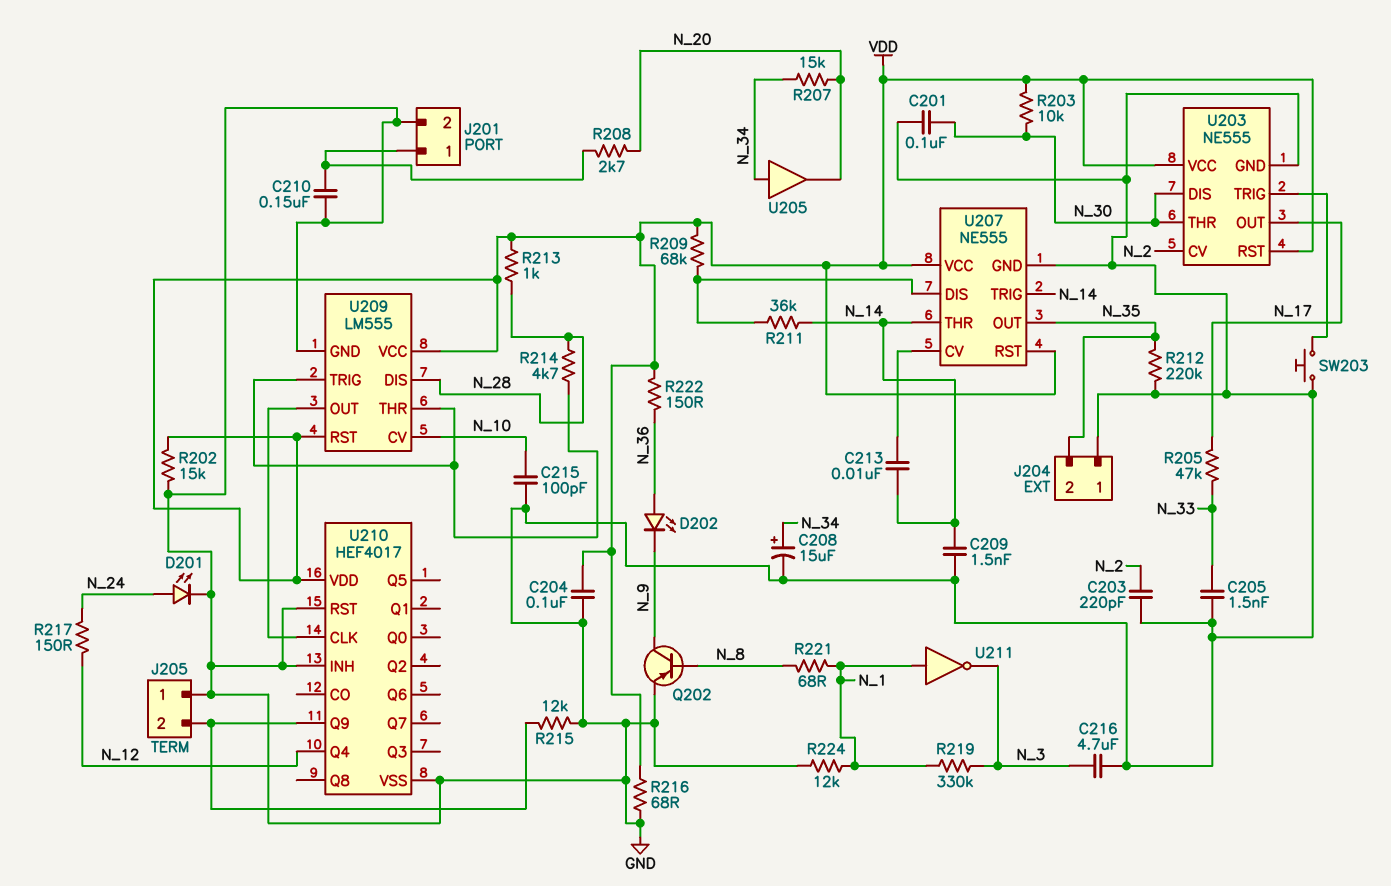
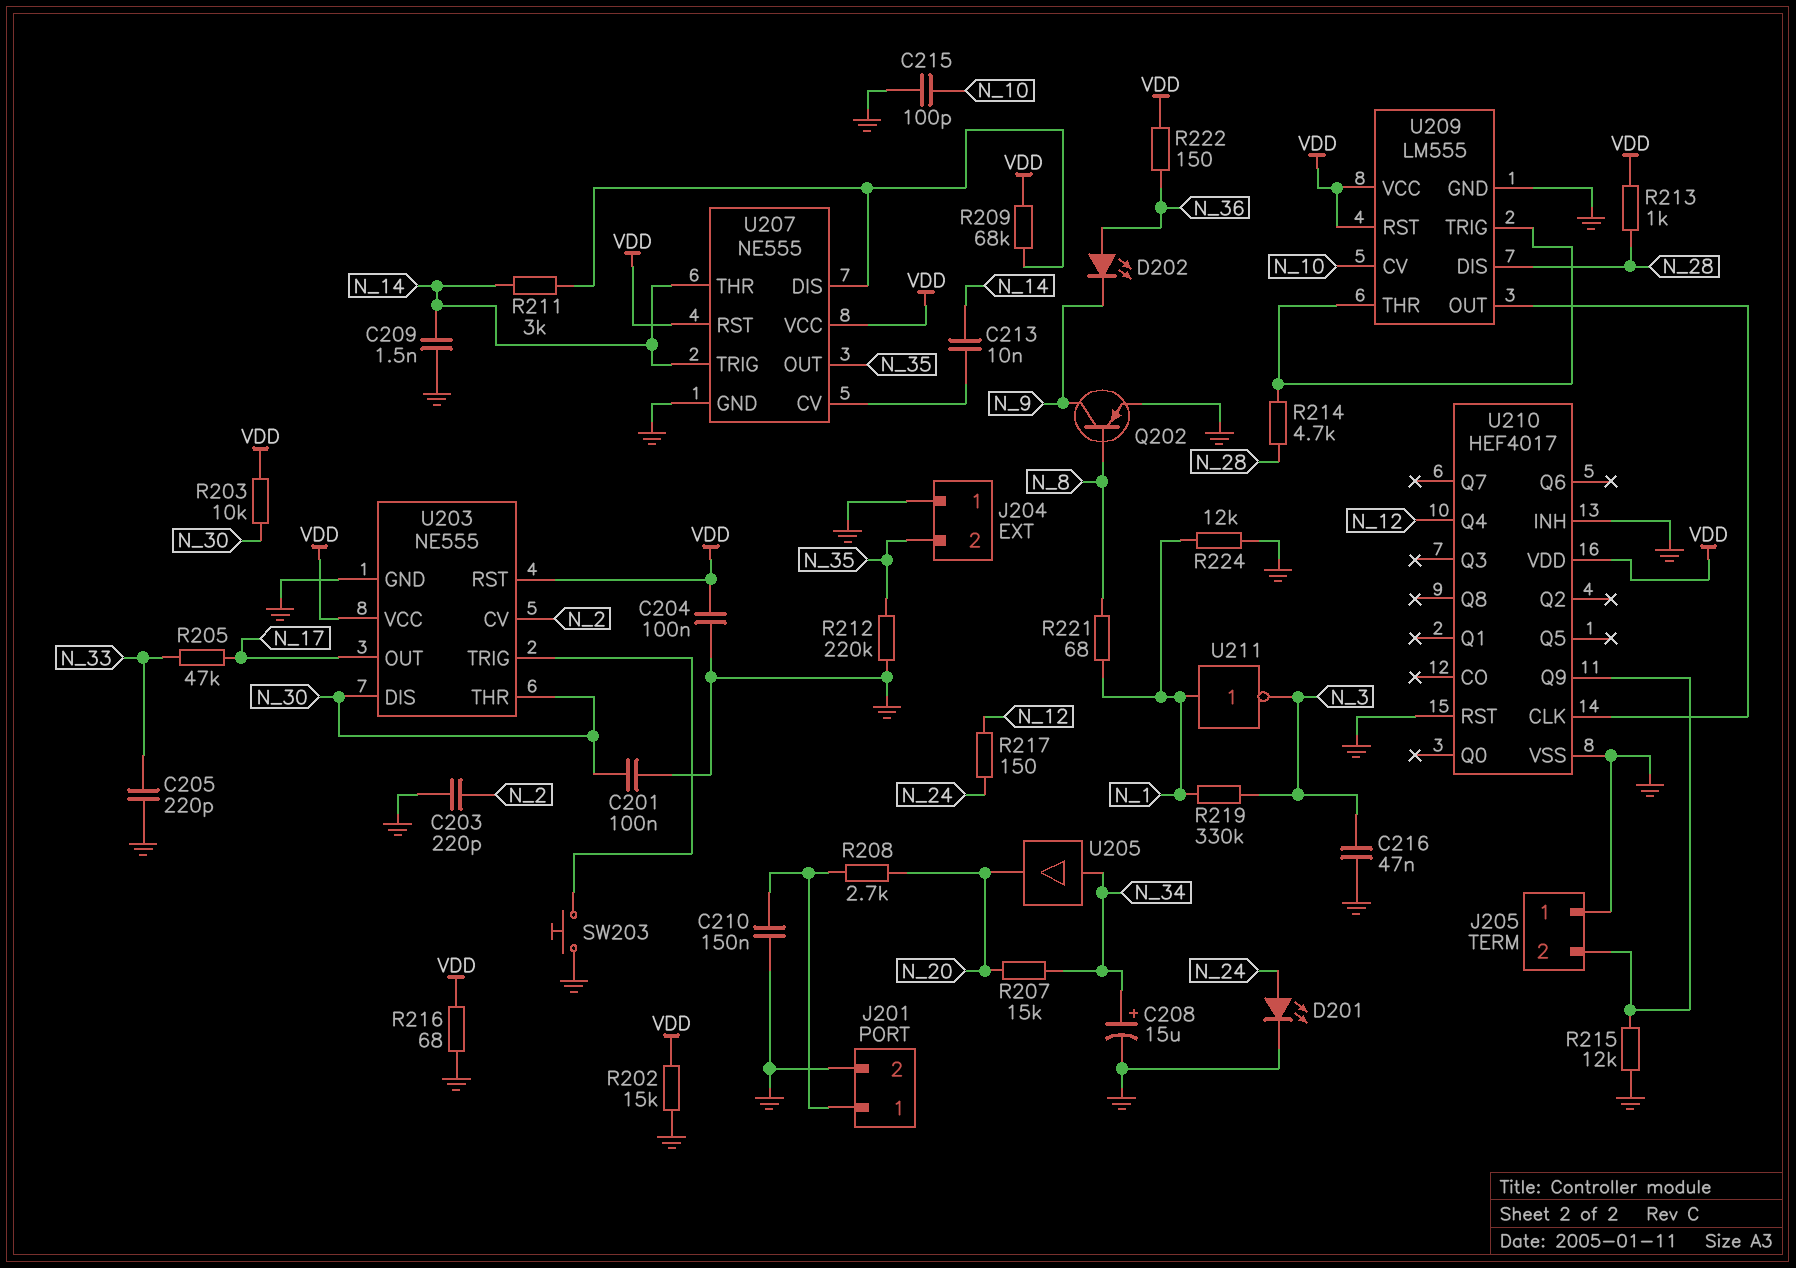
C205: 1.5nF (GND, N_33) -> 220pF (GND, N_33)
C216: 4.7uF (GND, N_3) -> 47nF (GND, N_3)
R211: 36k (N_14, U207/DIS) -> 3k (N_14, U207/DIS)

